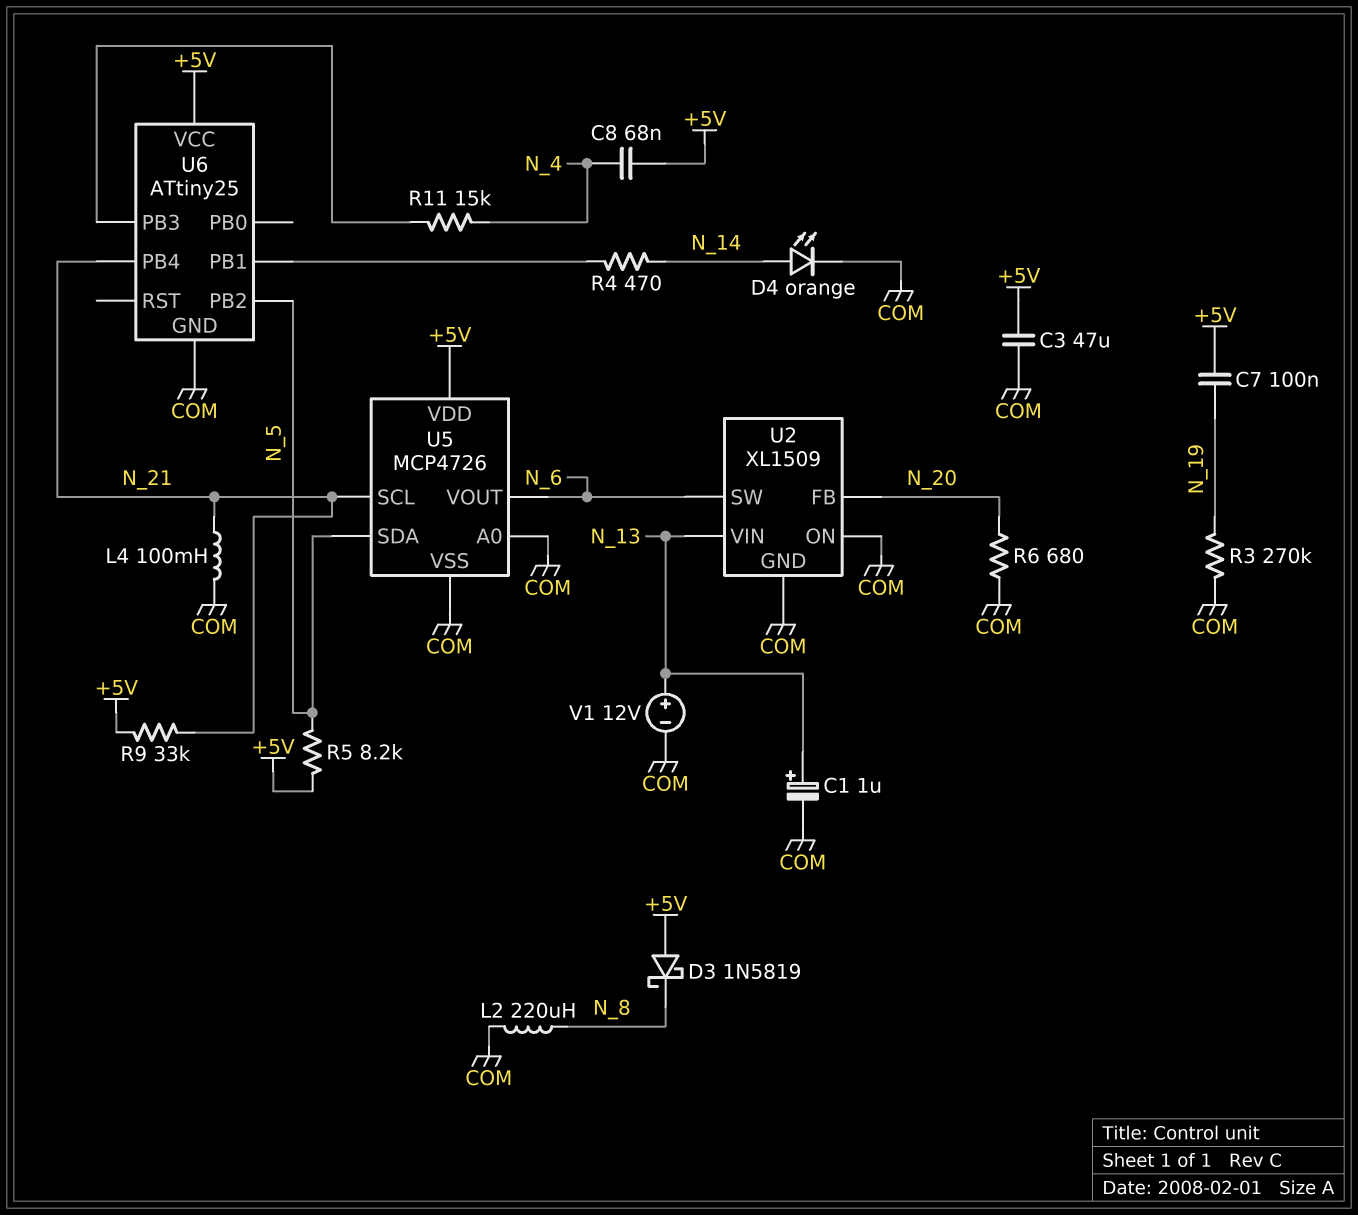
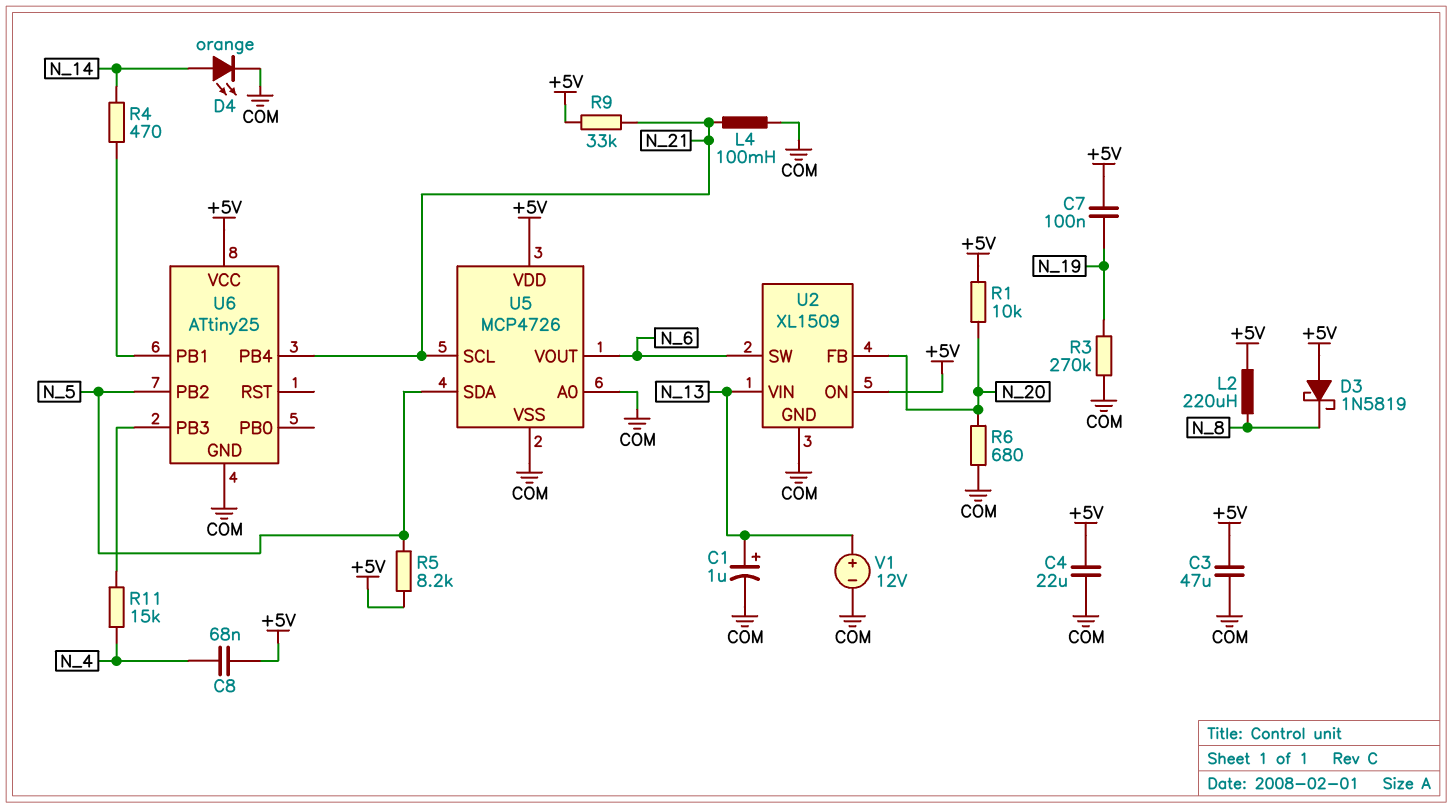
C4: none -> 22uF (+5V, COM)
L2: 220uH (COM, N_8) -> 220uH (+5V, N_8)
R1: none -> 10k (+5V, N_20)
U2 pin ON: COM -> +5V

